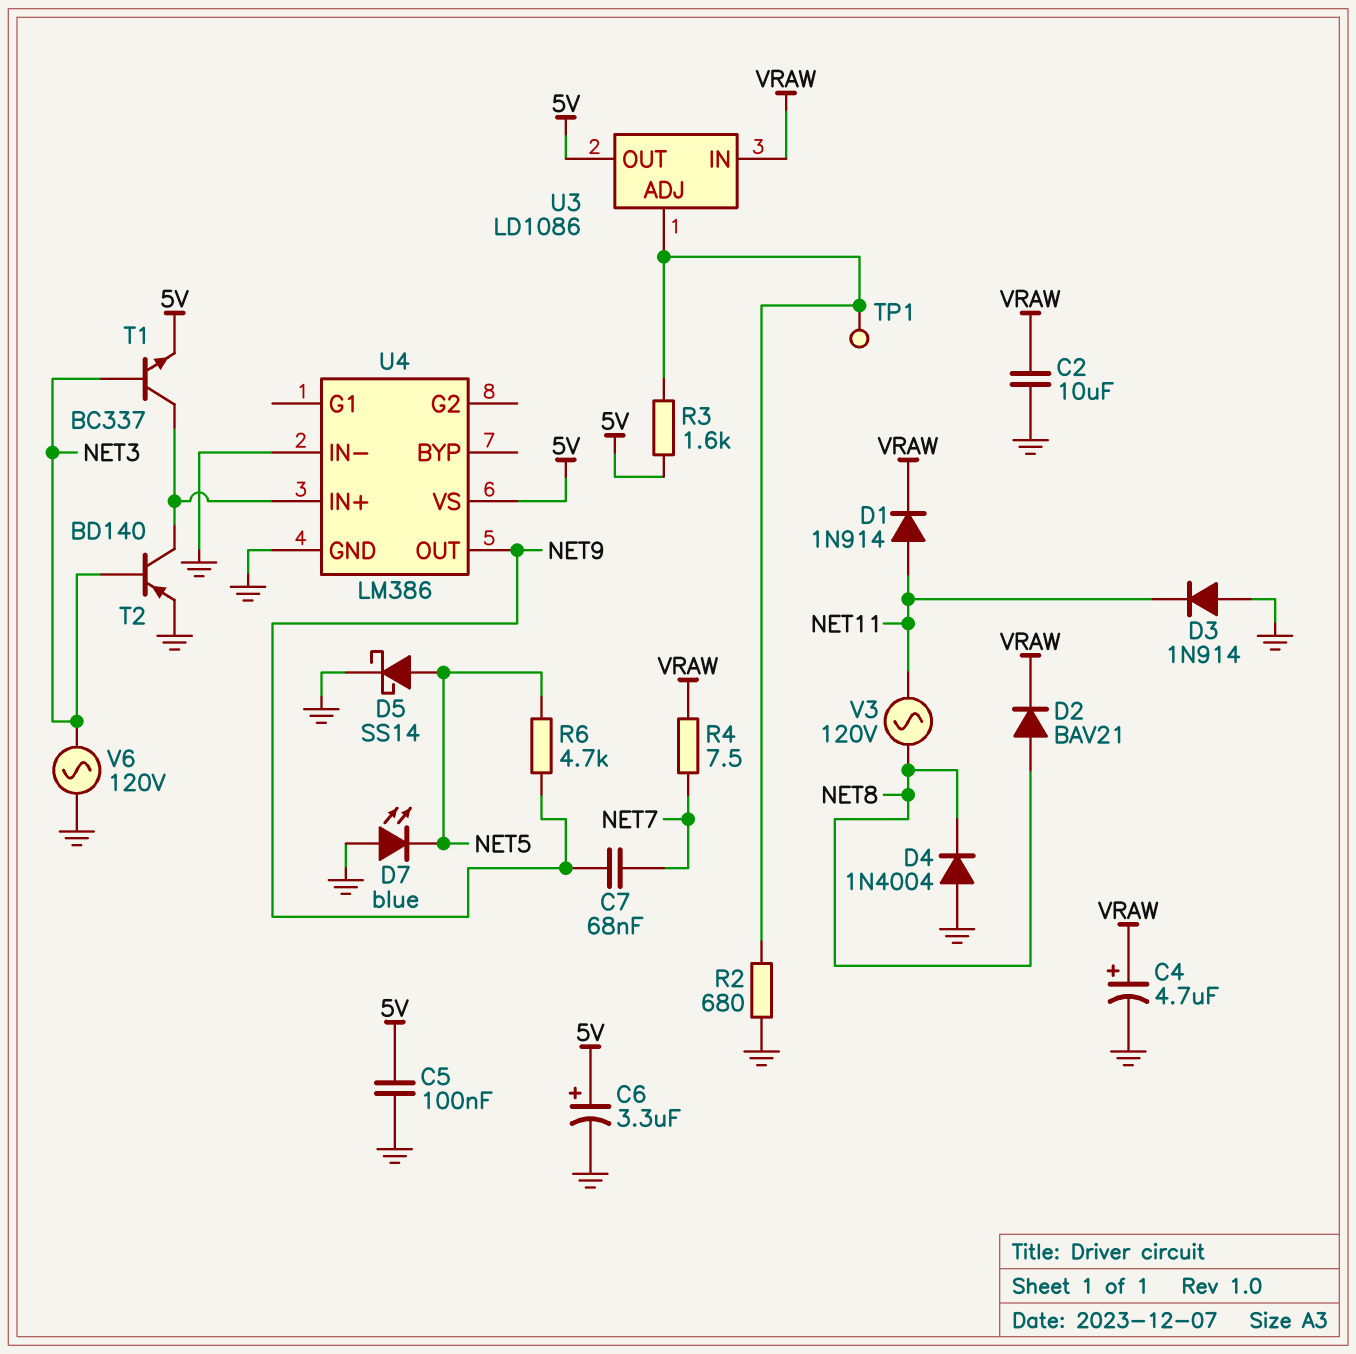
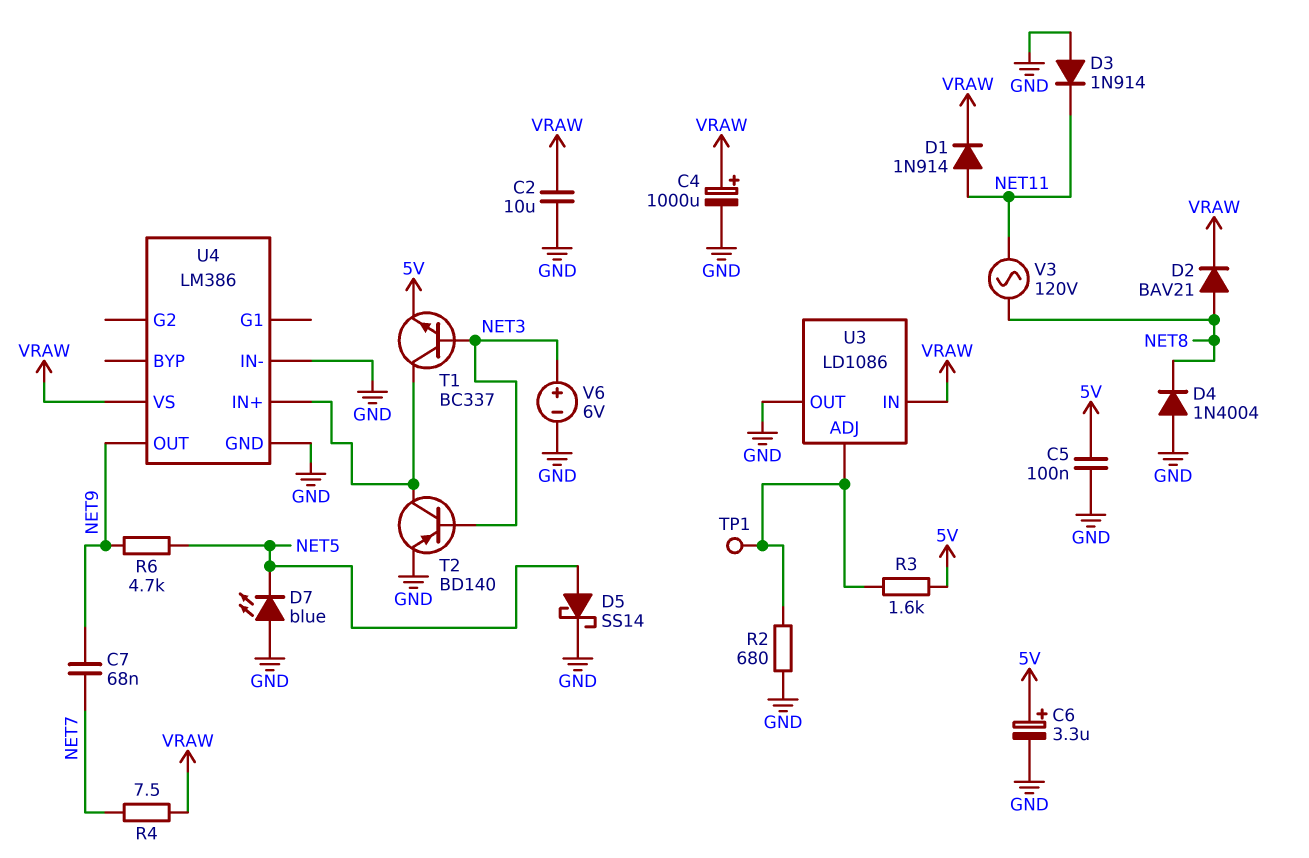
C4: 4.7uF (plus VRAW, minus GND) -> 1000uF (plus VRAW, minus GND)
U3 pin OUT: 5V -> GND
U4 pin VS: 5V -> VRAW
V6: AC 120V (GND, NET3) -> 6V (plus NET3, minus GND)

